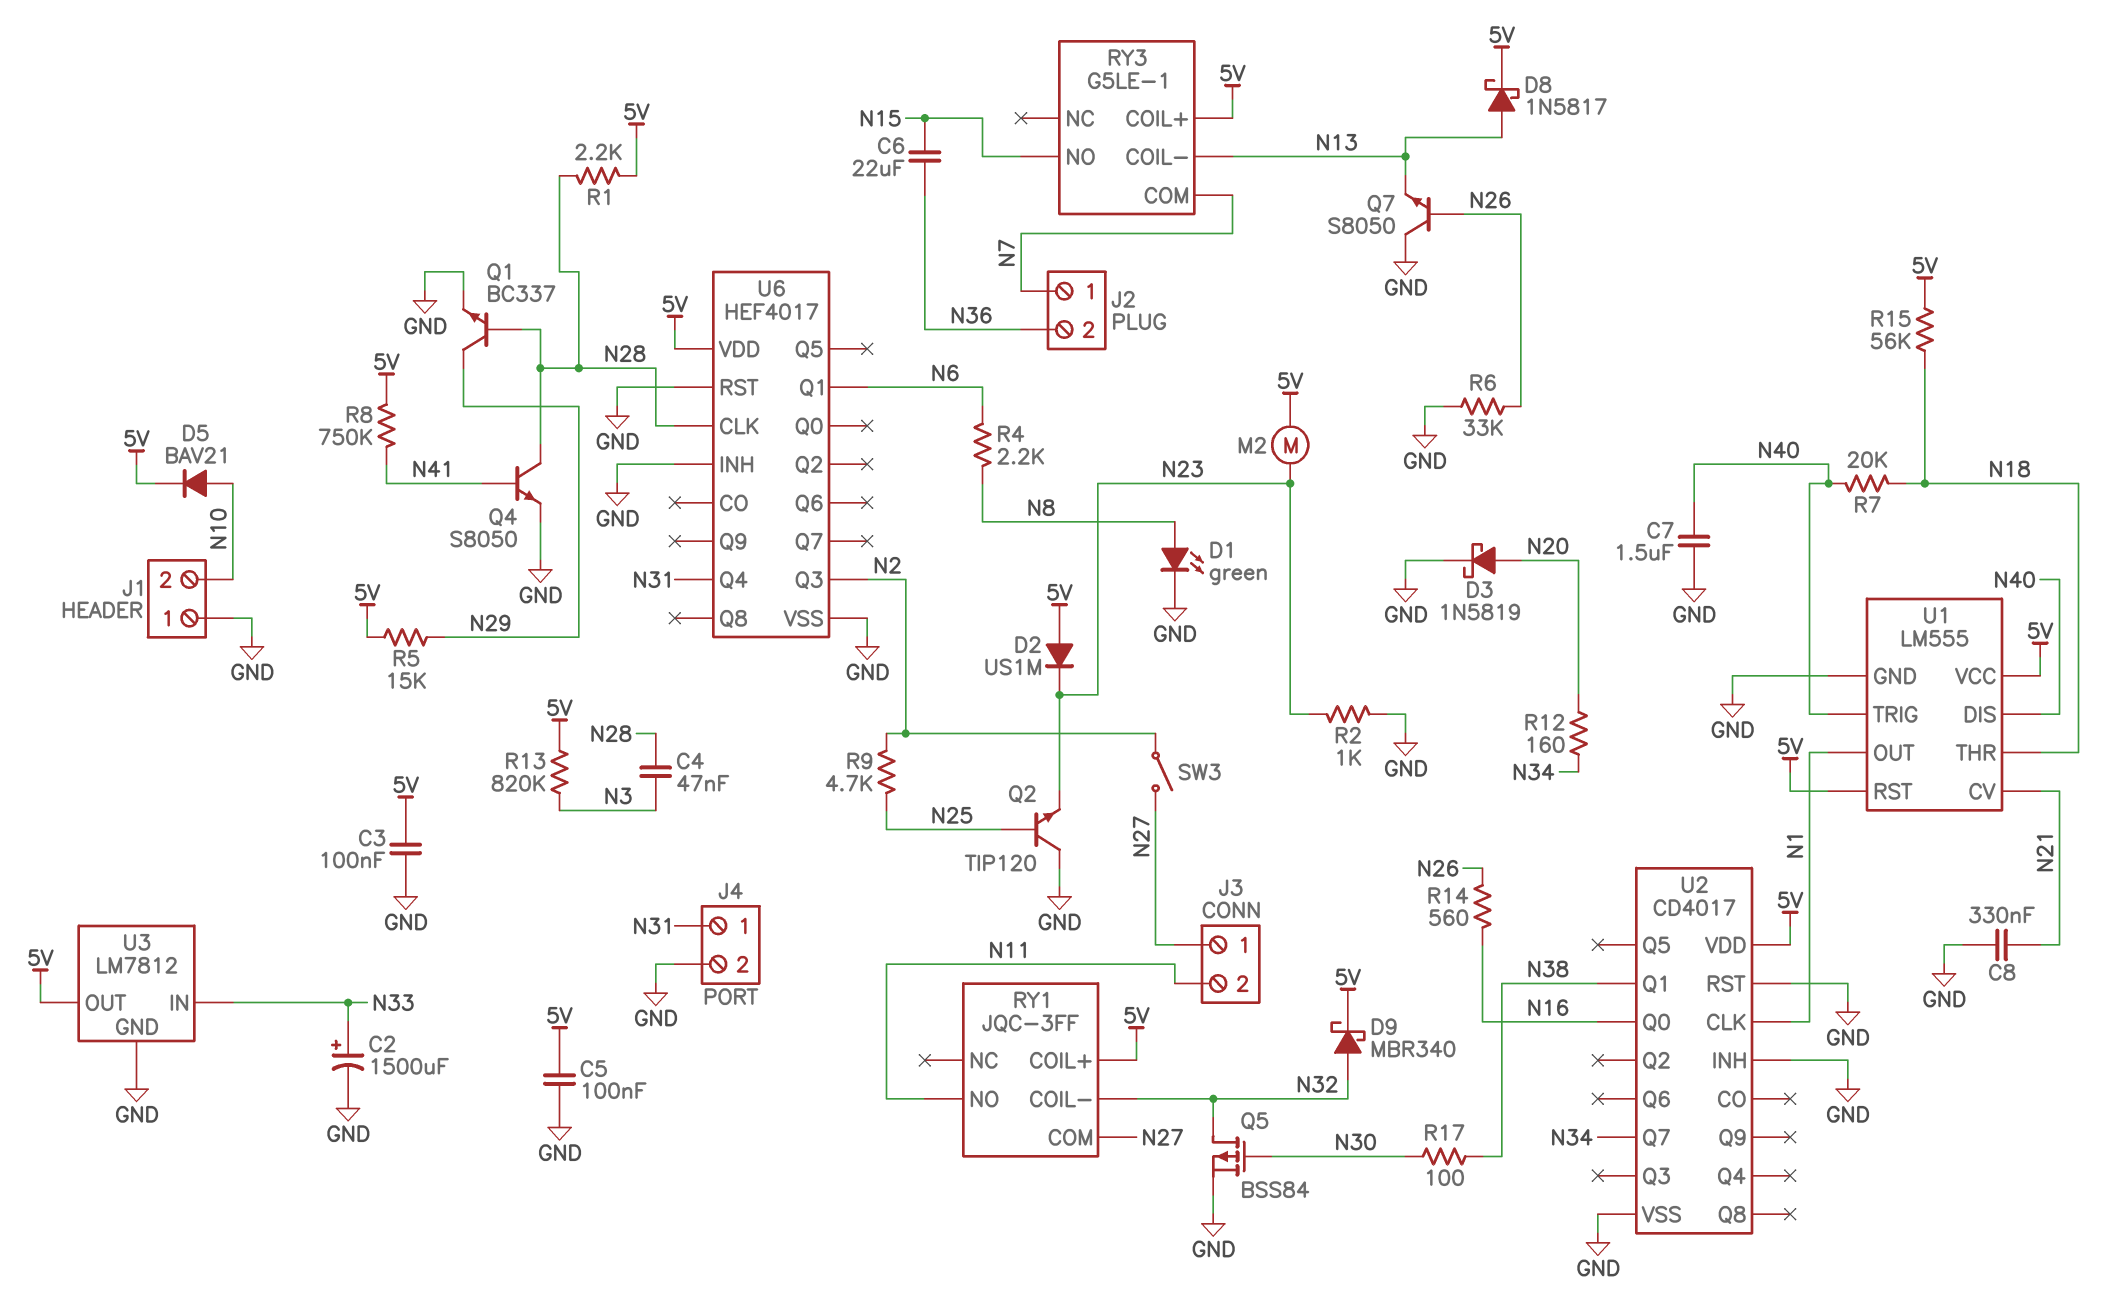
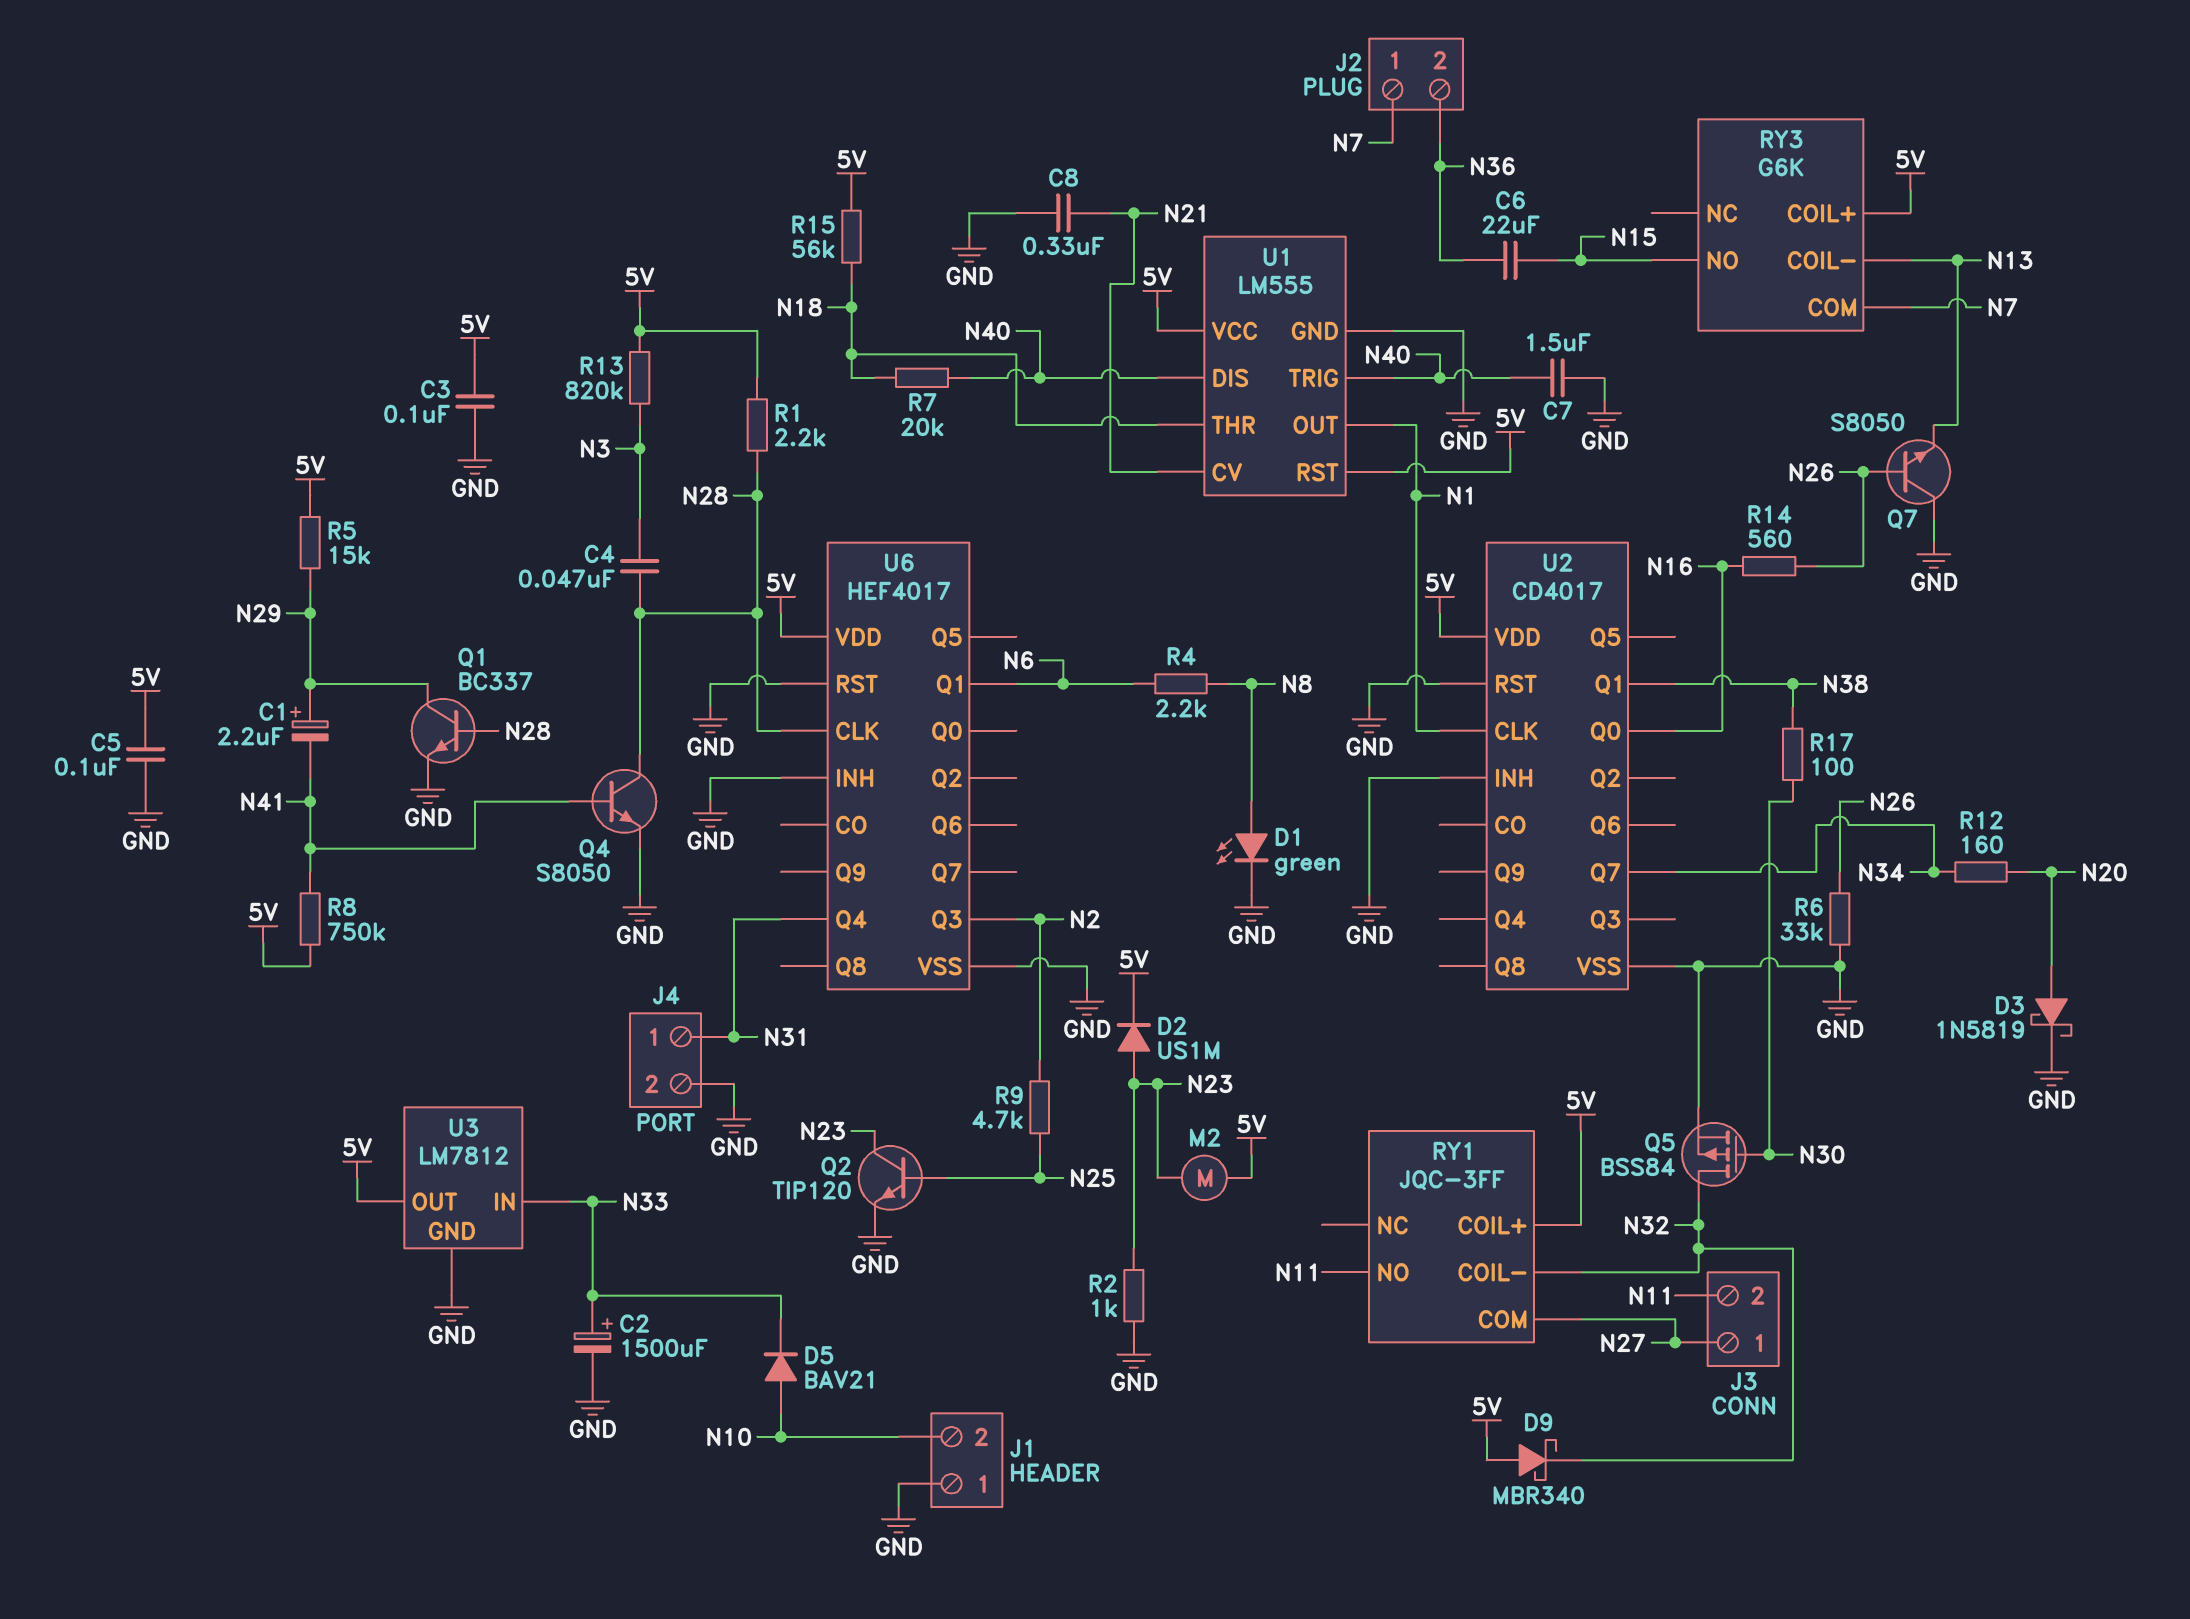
C1: none -> 2.2uF (plus N29, minus N41)
D2: diode US1M (A 5V, K N23) -> diode US1M (A N23, K 5V)
D5: diode BAV21 (A N10, K 5V) -> diode BAV21 (A N10, K N33)
D8: schottky 1N5817 (A N13, K 5V) -> none
D9: schottky MBR340 (A N32, K 5V) -> schottky MBR340 (A 5V, K N32)
Q2: NPN TIP120 (B N25, C GND, E N23) -> NPN TIP120 (B N25, C N23, E GND)
RY3: G5LE-1 -> G6K
SW3: switch (N2, N27) -> none

